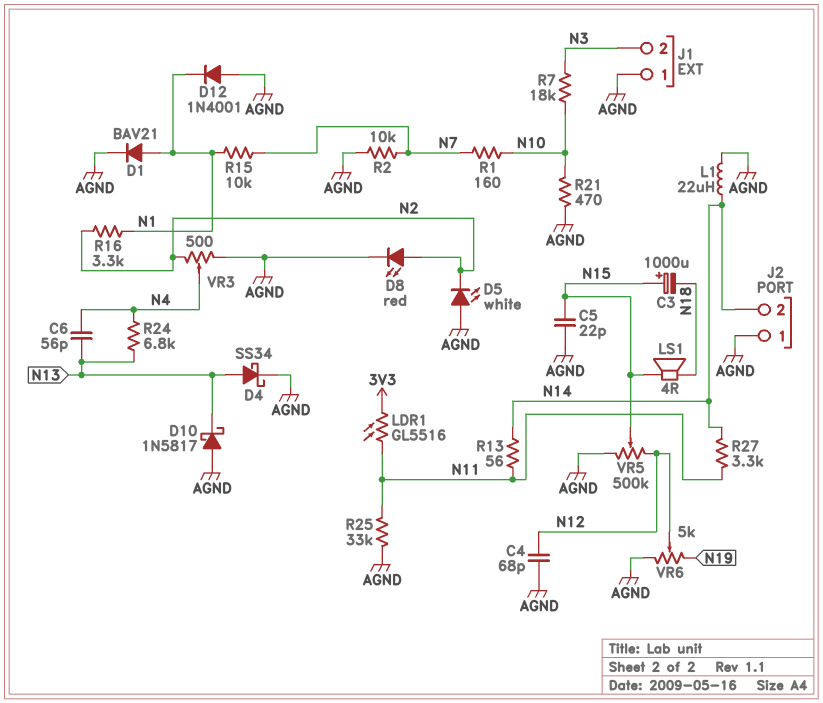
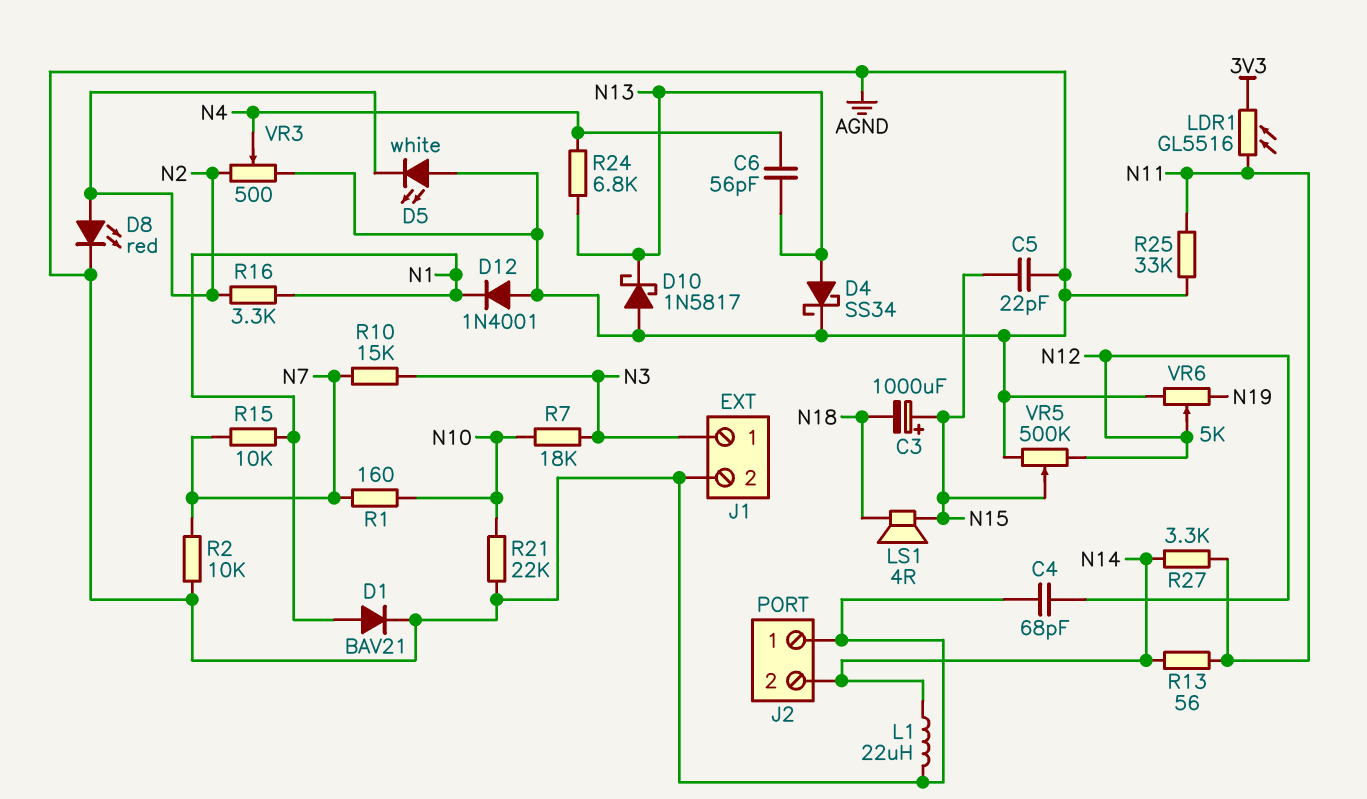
J1 pin 1: AGND -> N3
J1 pin 2: N3 -> AGND
R10: none -> 15k (N3, N7)
R21: 470 (AGND, N10) -> 22k (AGND, N10)

